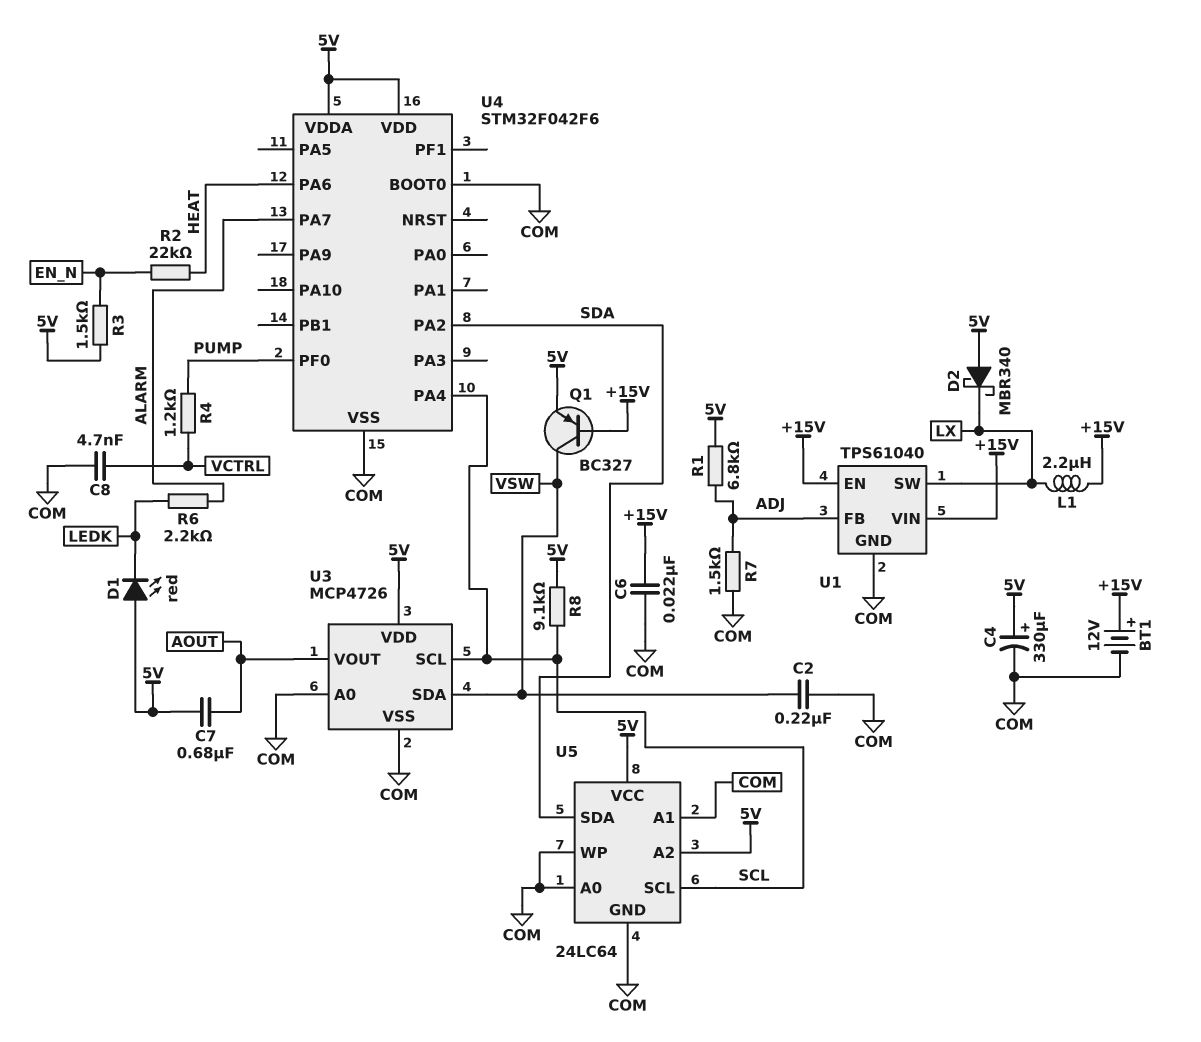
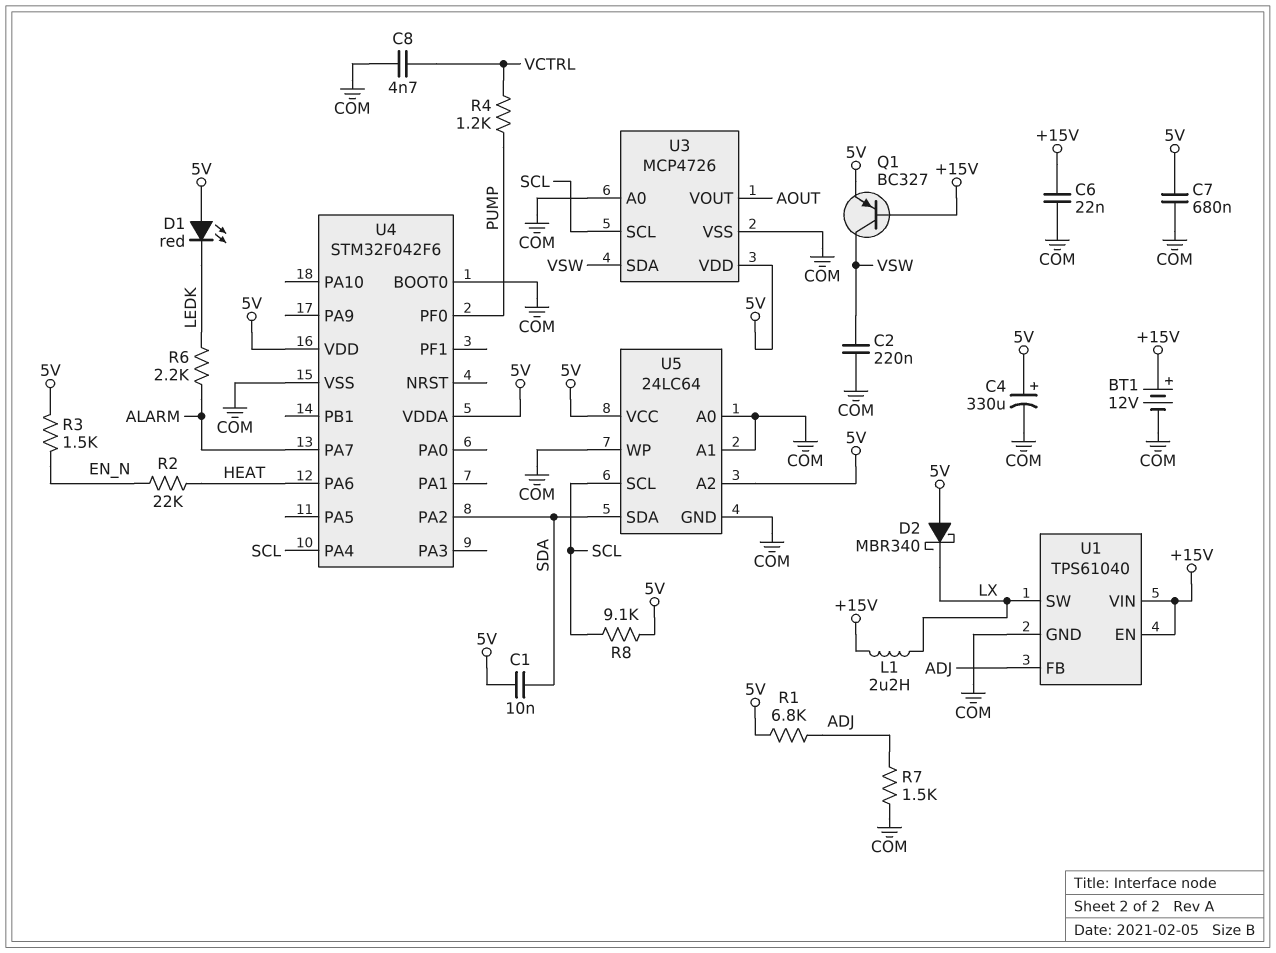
C1: none -> 10nF (5V, SDA)
C7: 680nF (5V, AOUT) -> 680nF (5V, COM)

